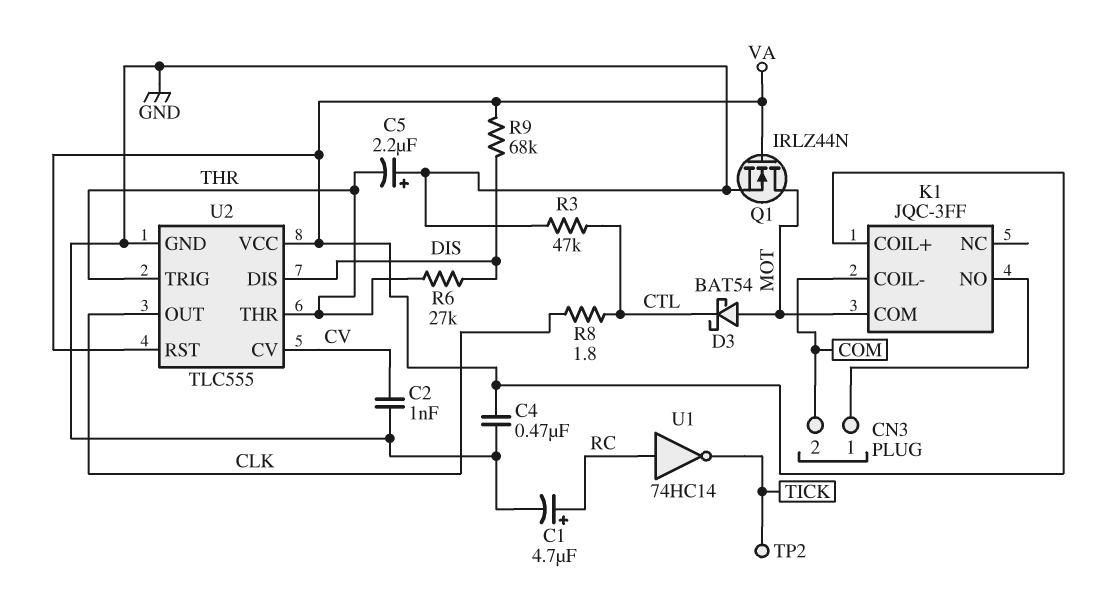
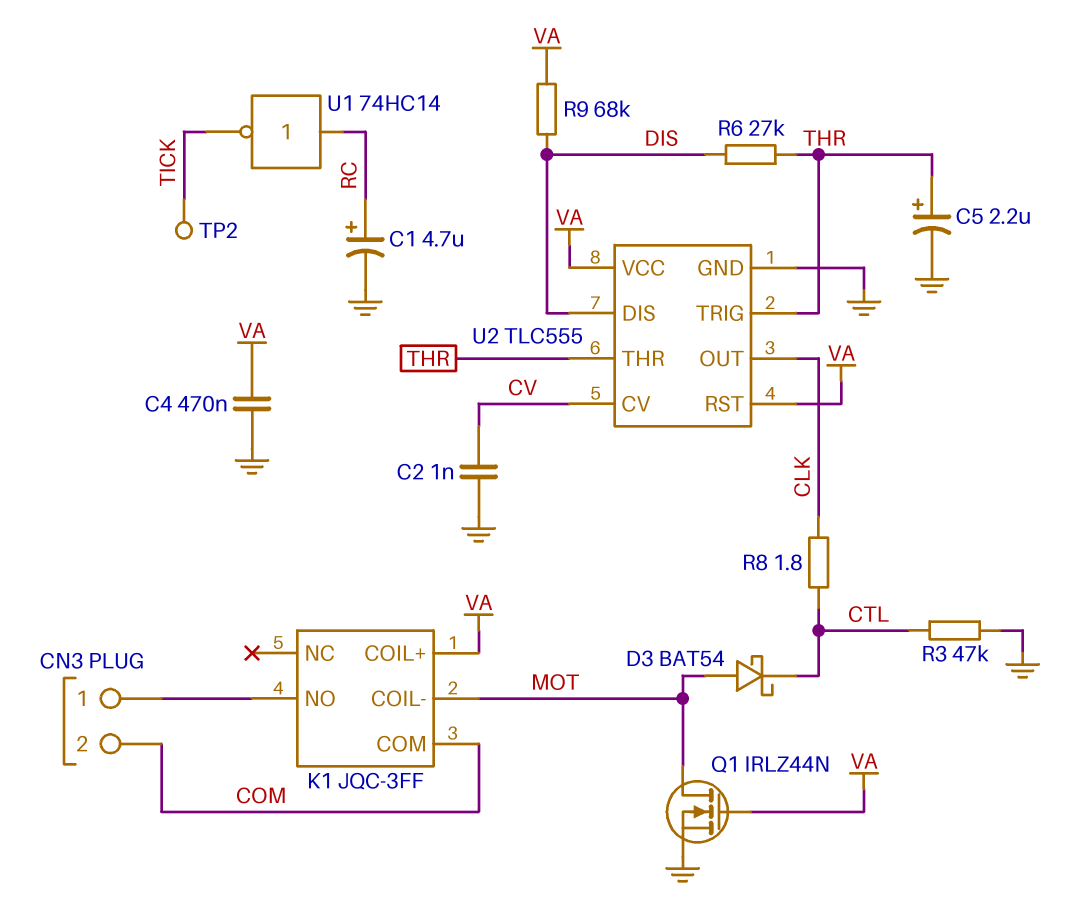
C5: 2.2uF (plus GND, minus THR) -> 2.2uF (plus THR, minus GND)
K1 pin COIL-: COM -> MOT
K1 pin COM: MOT -> COM

